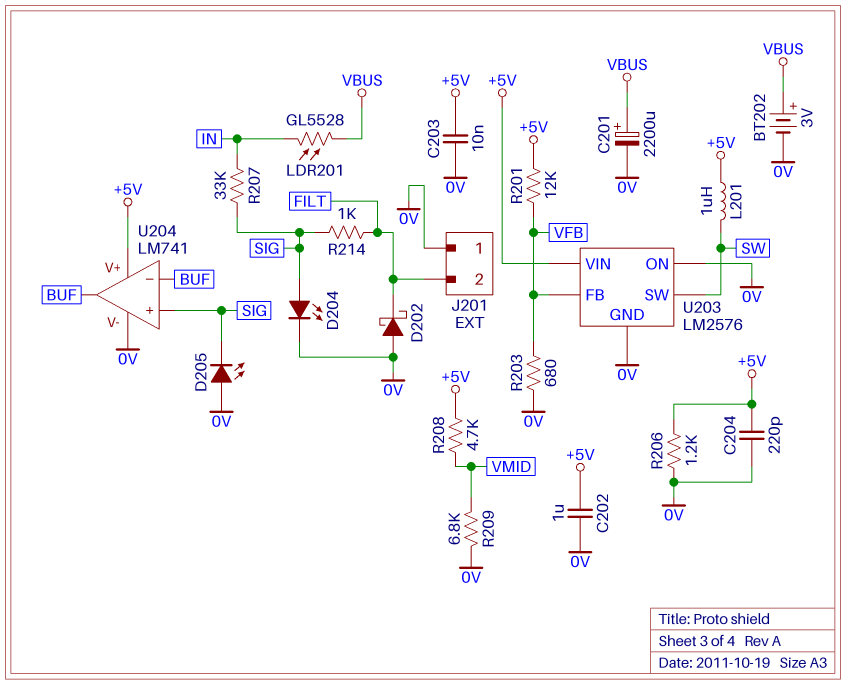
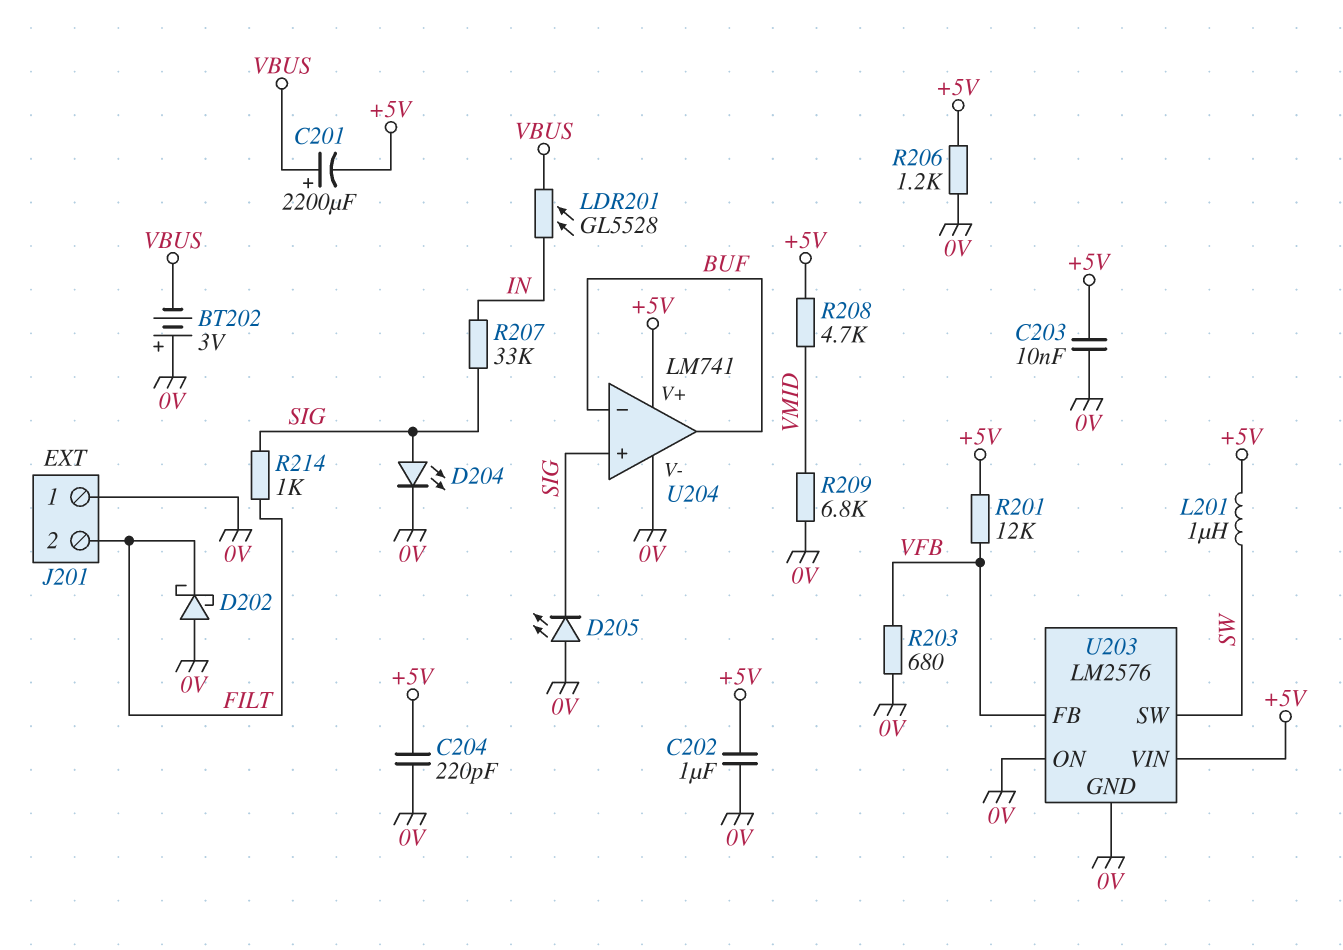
BT202: 3V (plus VBUS, minus 0V) -> 3V (plus 0V, minus VBUS)
C201: 2200uF (plus VBUS, minus 0V) -> 2200uF (plus VBUS, minus +5V)

